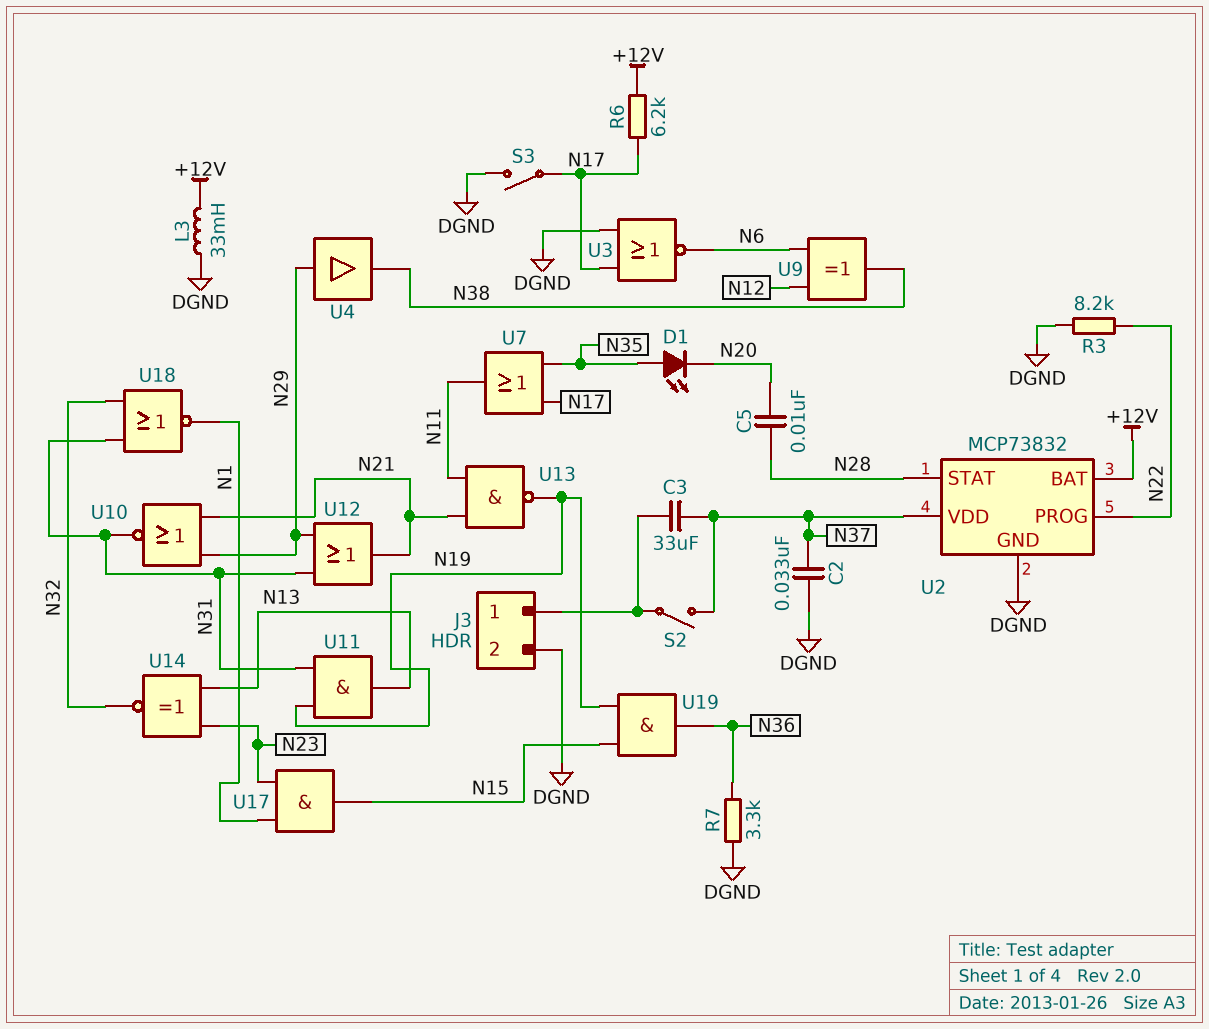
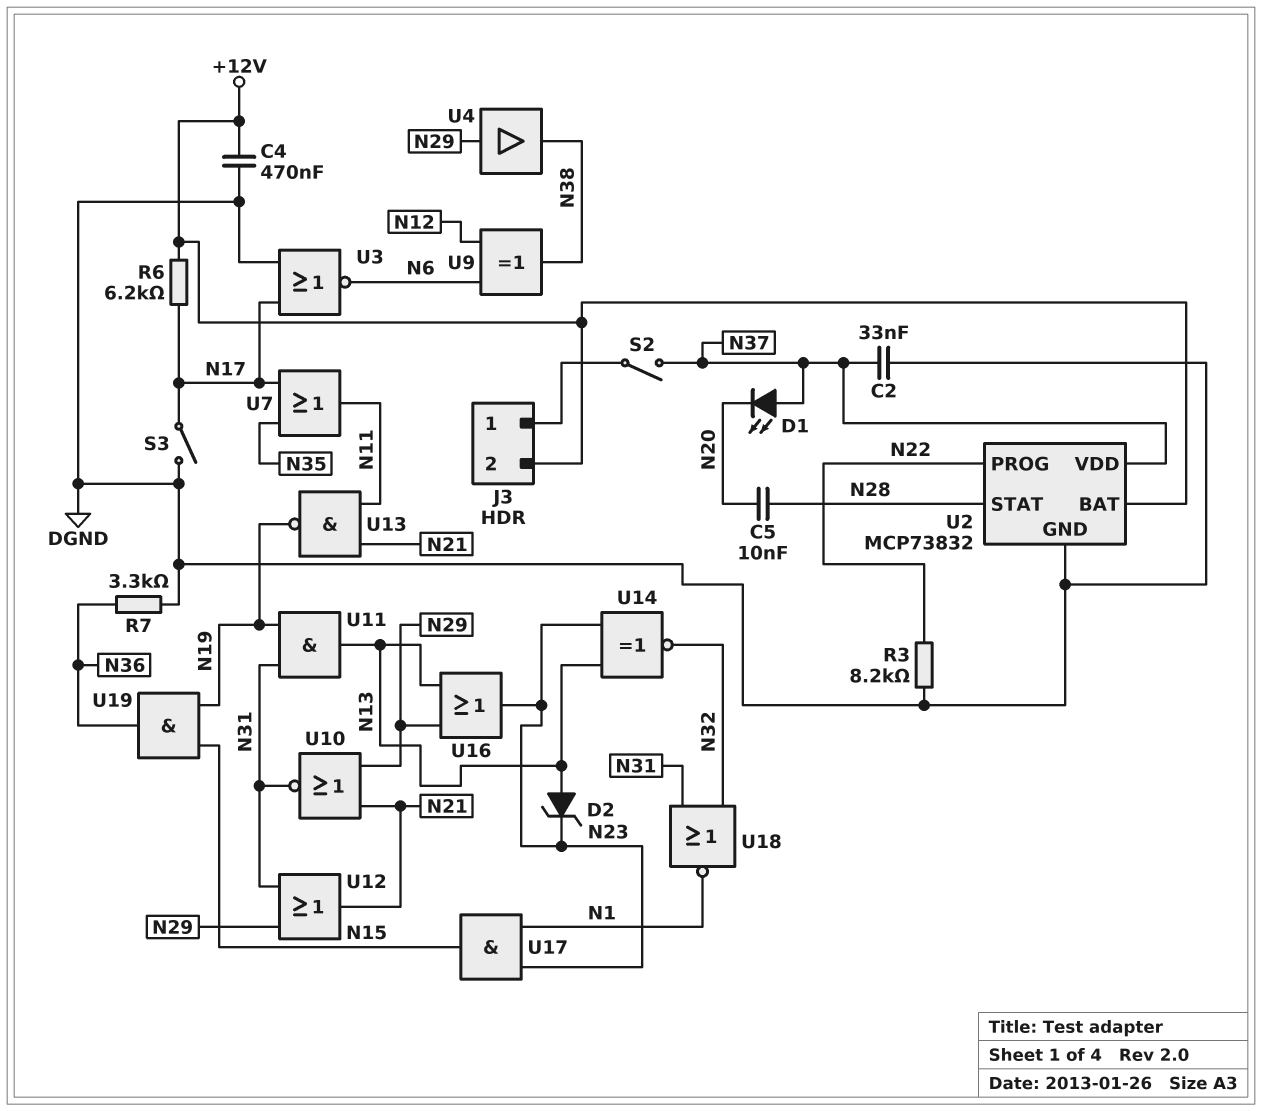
C3: 33uF (J3/1, N37) -> none
C4: none -> 470nF (+12V, DGND)
D1: LED (A N35, K N20) -> LED (A N37, K N20)
D2: none -> zener (A N13, K N23)
J3 pin 2: DGND -> +12V
L3: 33mH (+12V, DGND) -> none
U16: none -> OR (in N13, in N29, out N23)

